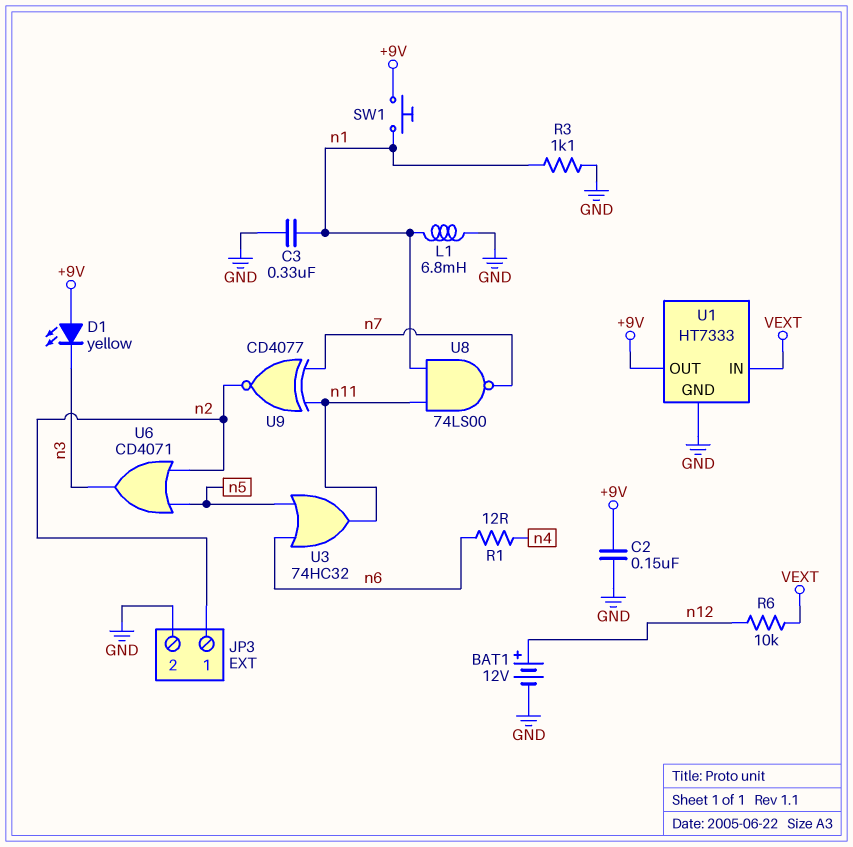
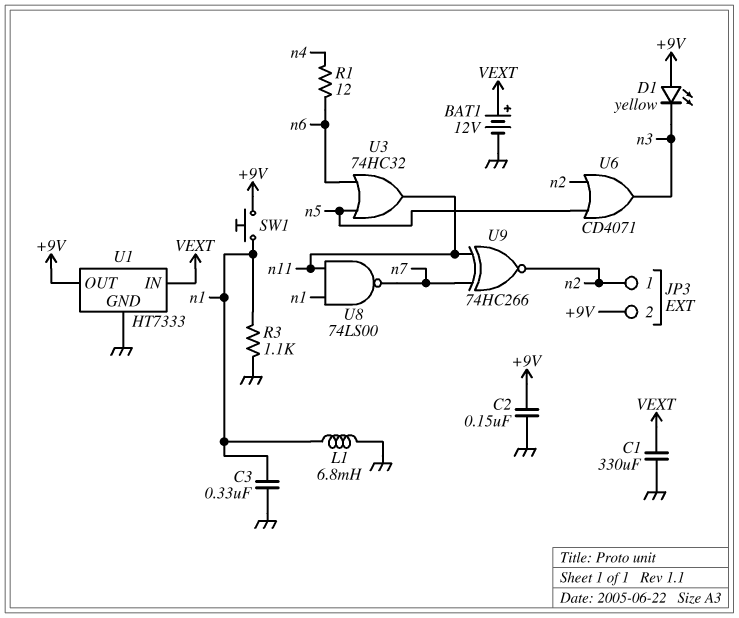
BAT1: 12V (plus n12, minus GND) -> 12V (plus VEXT, minus GND)
C1: none -> 330uF (GND, VEXT)
JP3 pin 2: GND -> +9V
R6: 10k (VEXT, n12) -> none
U9: XNOR CD4077 (in n7, in n11, out n2) -> XNOR 74HC266 (in n7, in n11, out n2)

